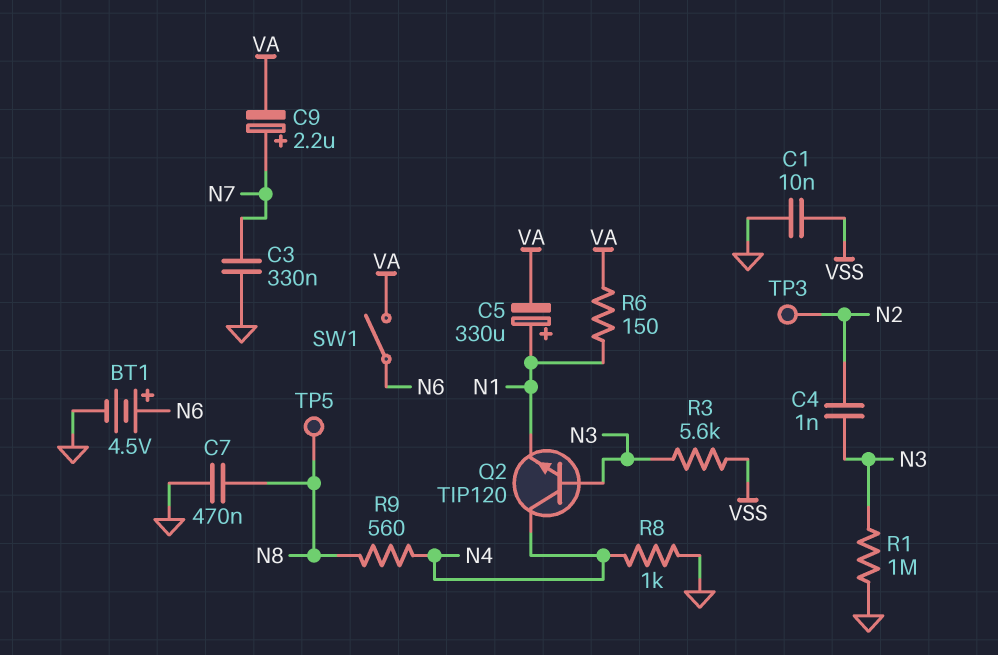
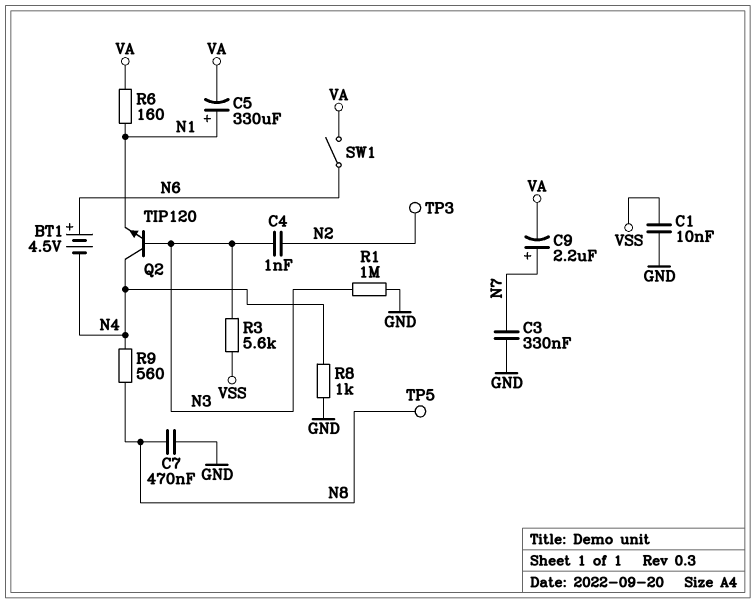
BT1: 4.5V (plus N6, minus GND) -> 4.5V (plus N6, minus N4)
R6: 150 (N1, VA) -> 160 (N1, VA)

